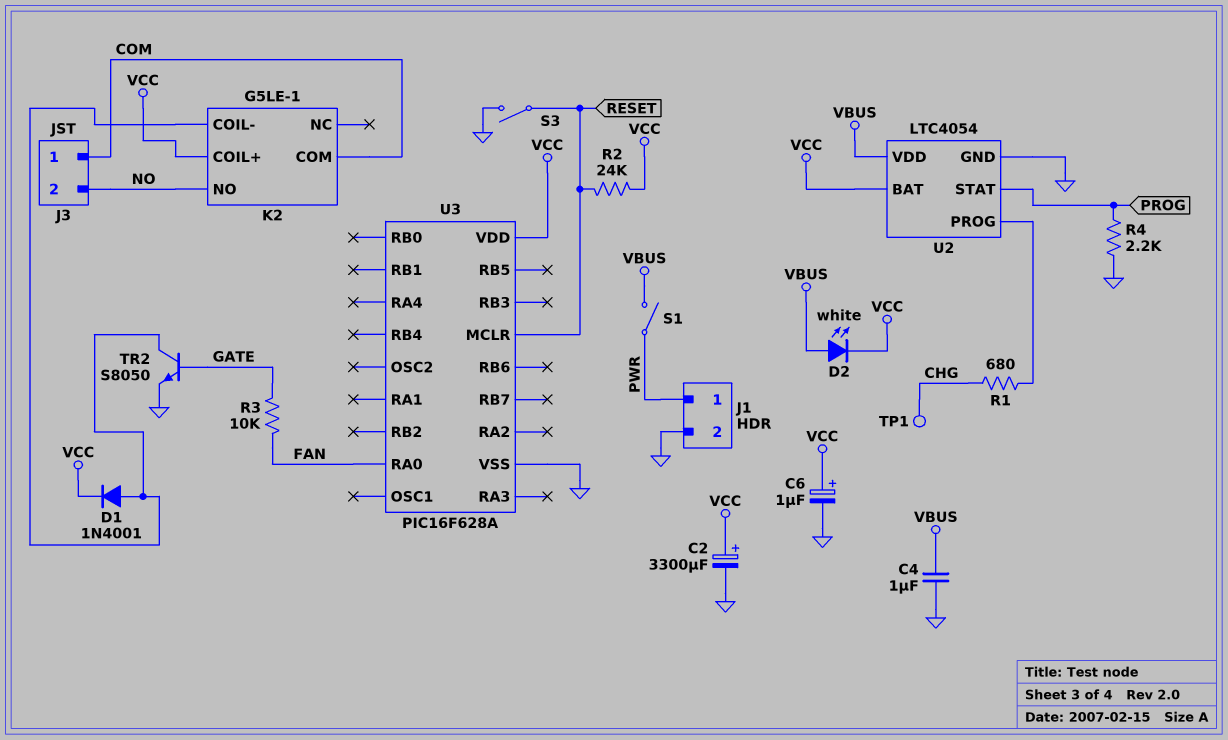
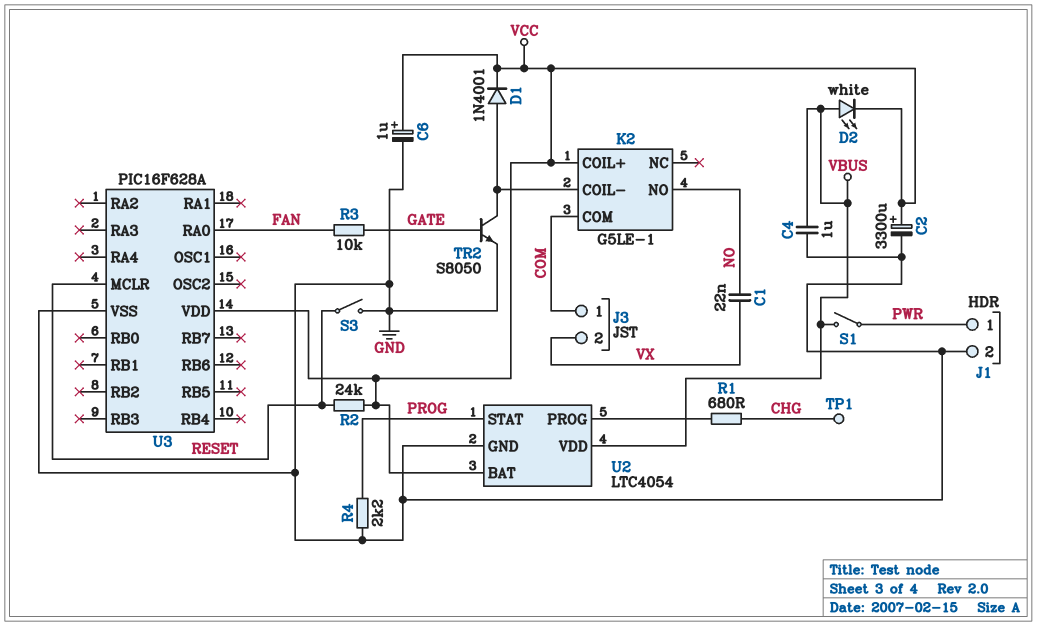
C1: none -> 22nF (NO, VX)
J3 pin 2: NO -> VX

